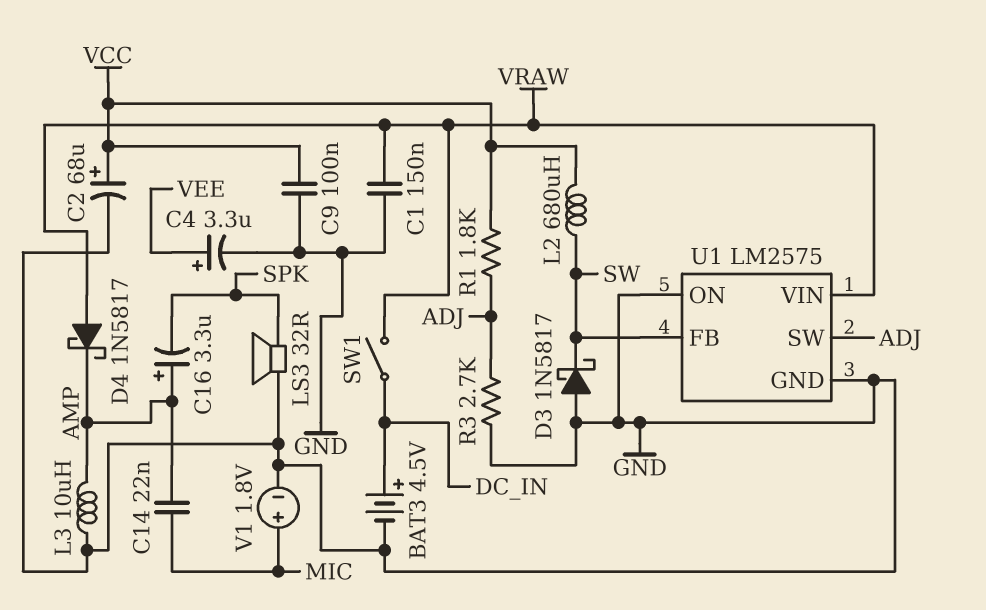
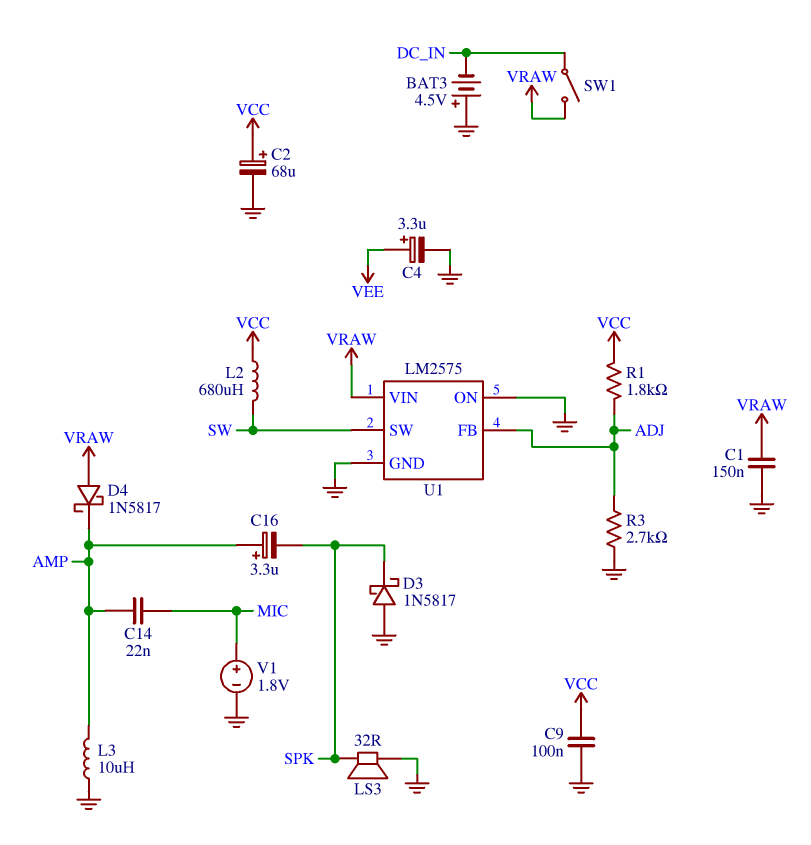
BAT3: 4.5V (plus DC_IN, minus GND) -> 4.5V (plus GND, minus DC_IN)
D3: schottky 1N5817 (A GND, K SW) -> schottky 1N5817 (A GND, K SPK)
U1 pin FB: SW -> ADJ
U1 pin SW: ADJ -> SW

